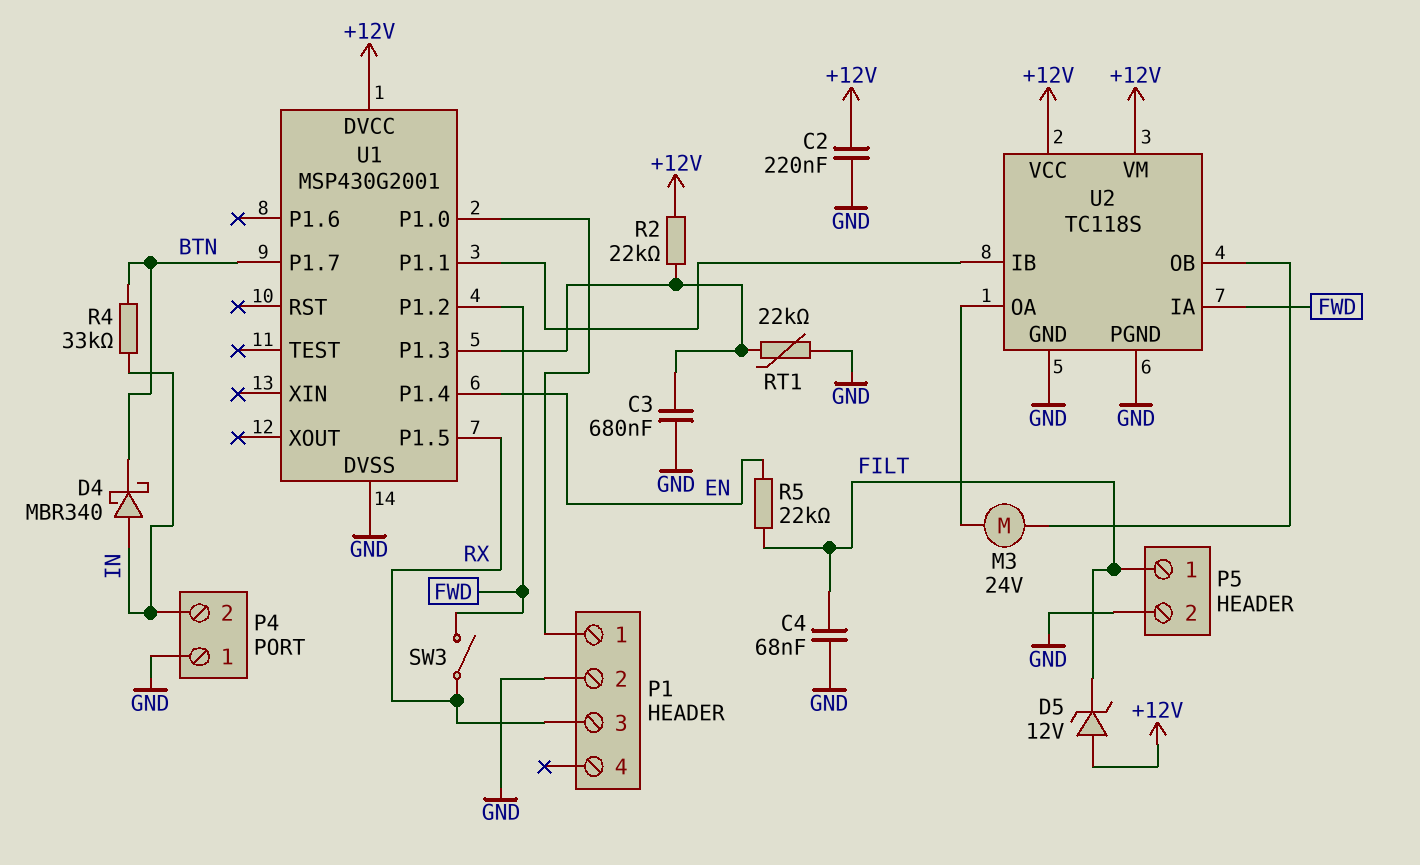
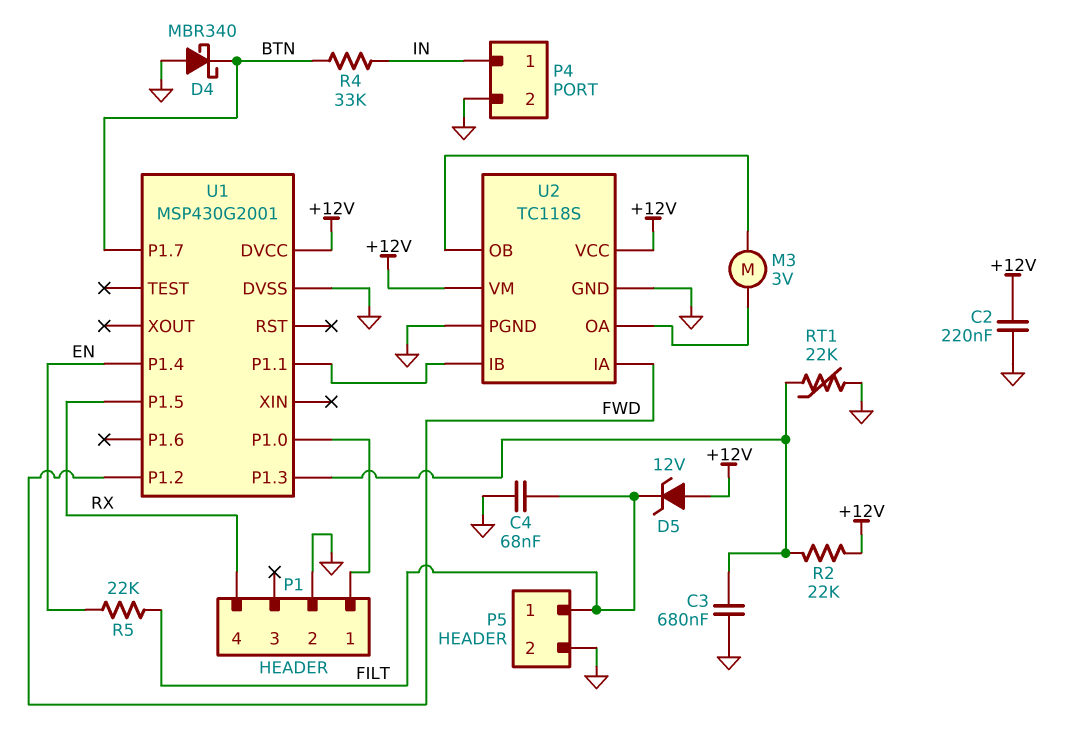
D4: schottky MBR340 (A IN, K BTN) -> schottky MBR340 (A GND, K BTN)
M3: motor 24V (U2/OA, U2/OB) -> motor 3V (U2/OA, U2/OB)
P1 pin 3: RX -> none
P1 pin 4: none -> RX
P4 pin 1: GND -> IN
P4 pin 2: IN -> GND
SW3: switch (FWD, RX) -> none

